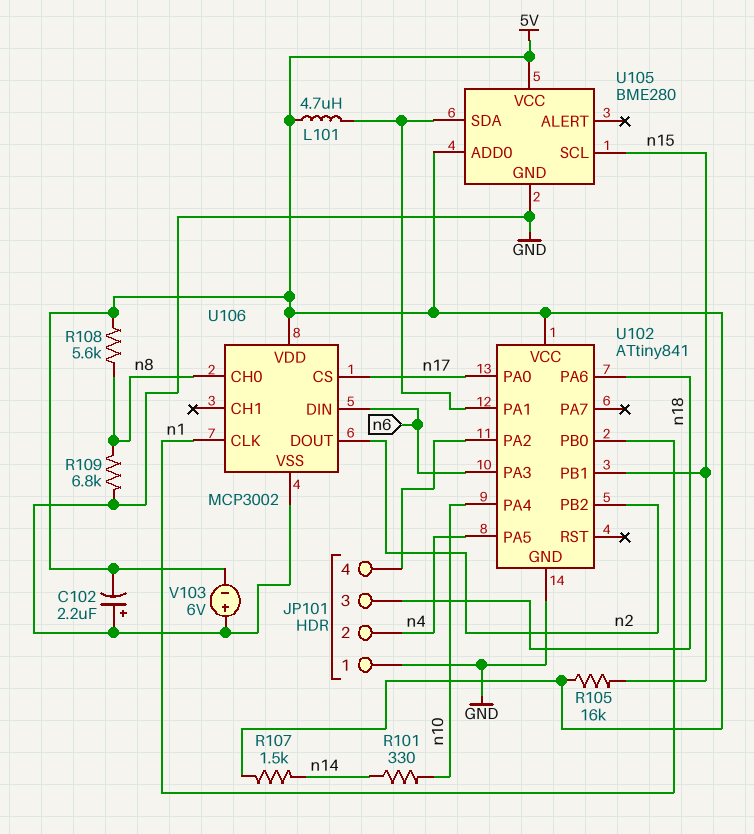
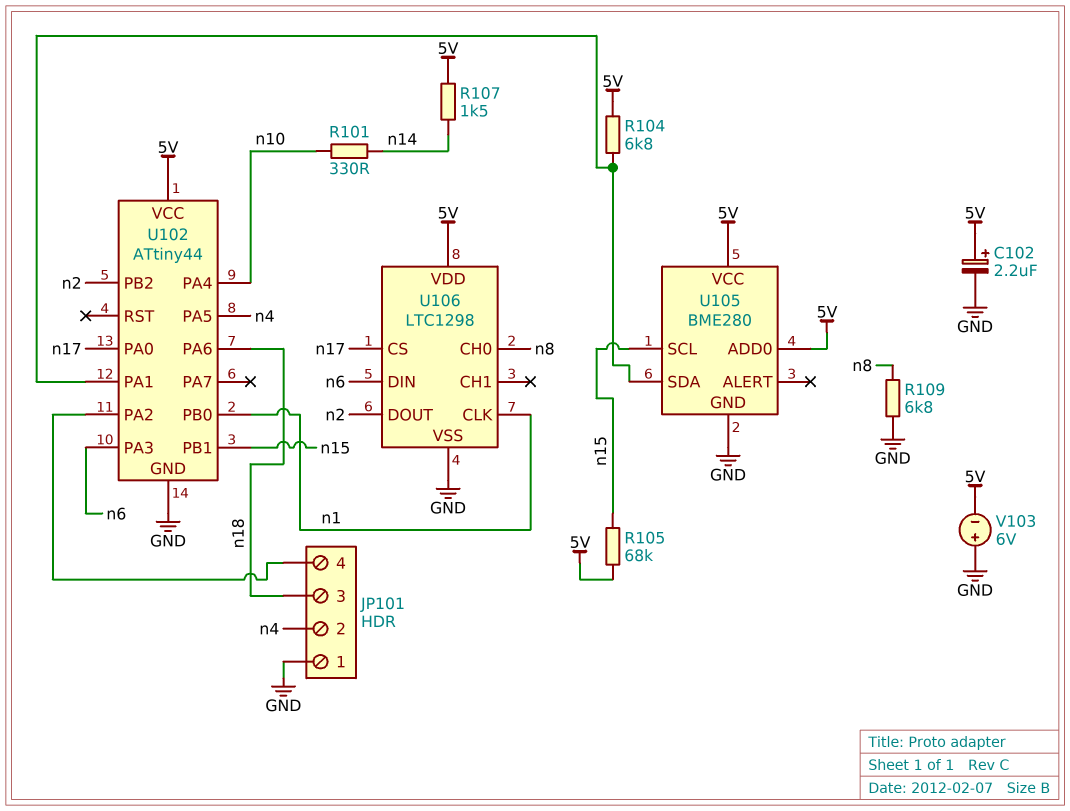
C102: 2.2uF (plus GND, minus 5V) -> 2.2uF (plus 5V, minus GND)
L101: 4.7uH (5V, U102/PA1) -> none
R104: none -> 6.8k (5V, U102/PA1)
R105: 16k (5V, n15) -> 68k (5V, n15)
R108: 5.6k (5V, n8) -> none
U102: ATtiny841 -> ATtiny44
U106: MCP3002 -> LTC1298

